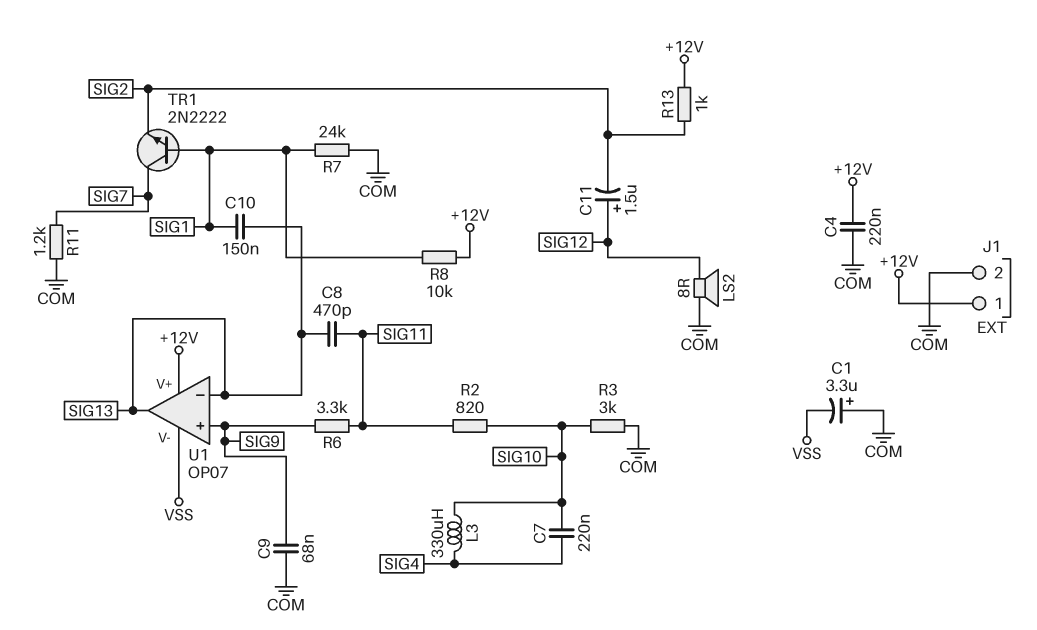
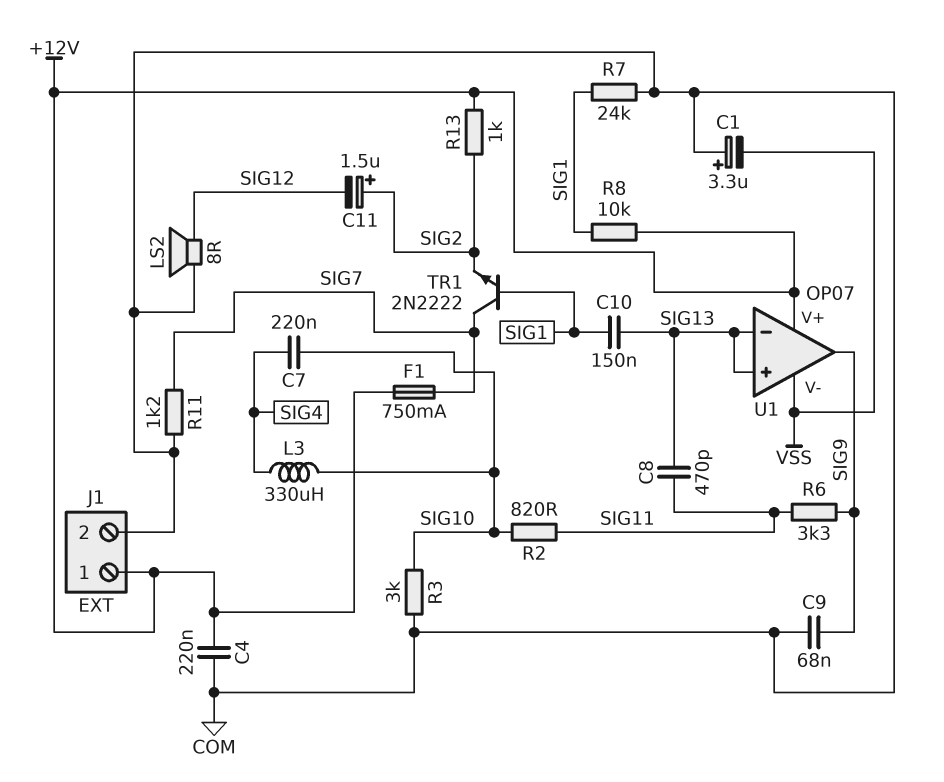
C11: 1.5uF (plus SIG12, minus SIG2) -> 1.5uF (plus SIG2, minus SIG12)
F1: none -> 750mA (+12V, SIG7)
U1 pin in+: SIG9 -> SIG13
U1 pin out: SIG13 -> SIG9

